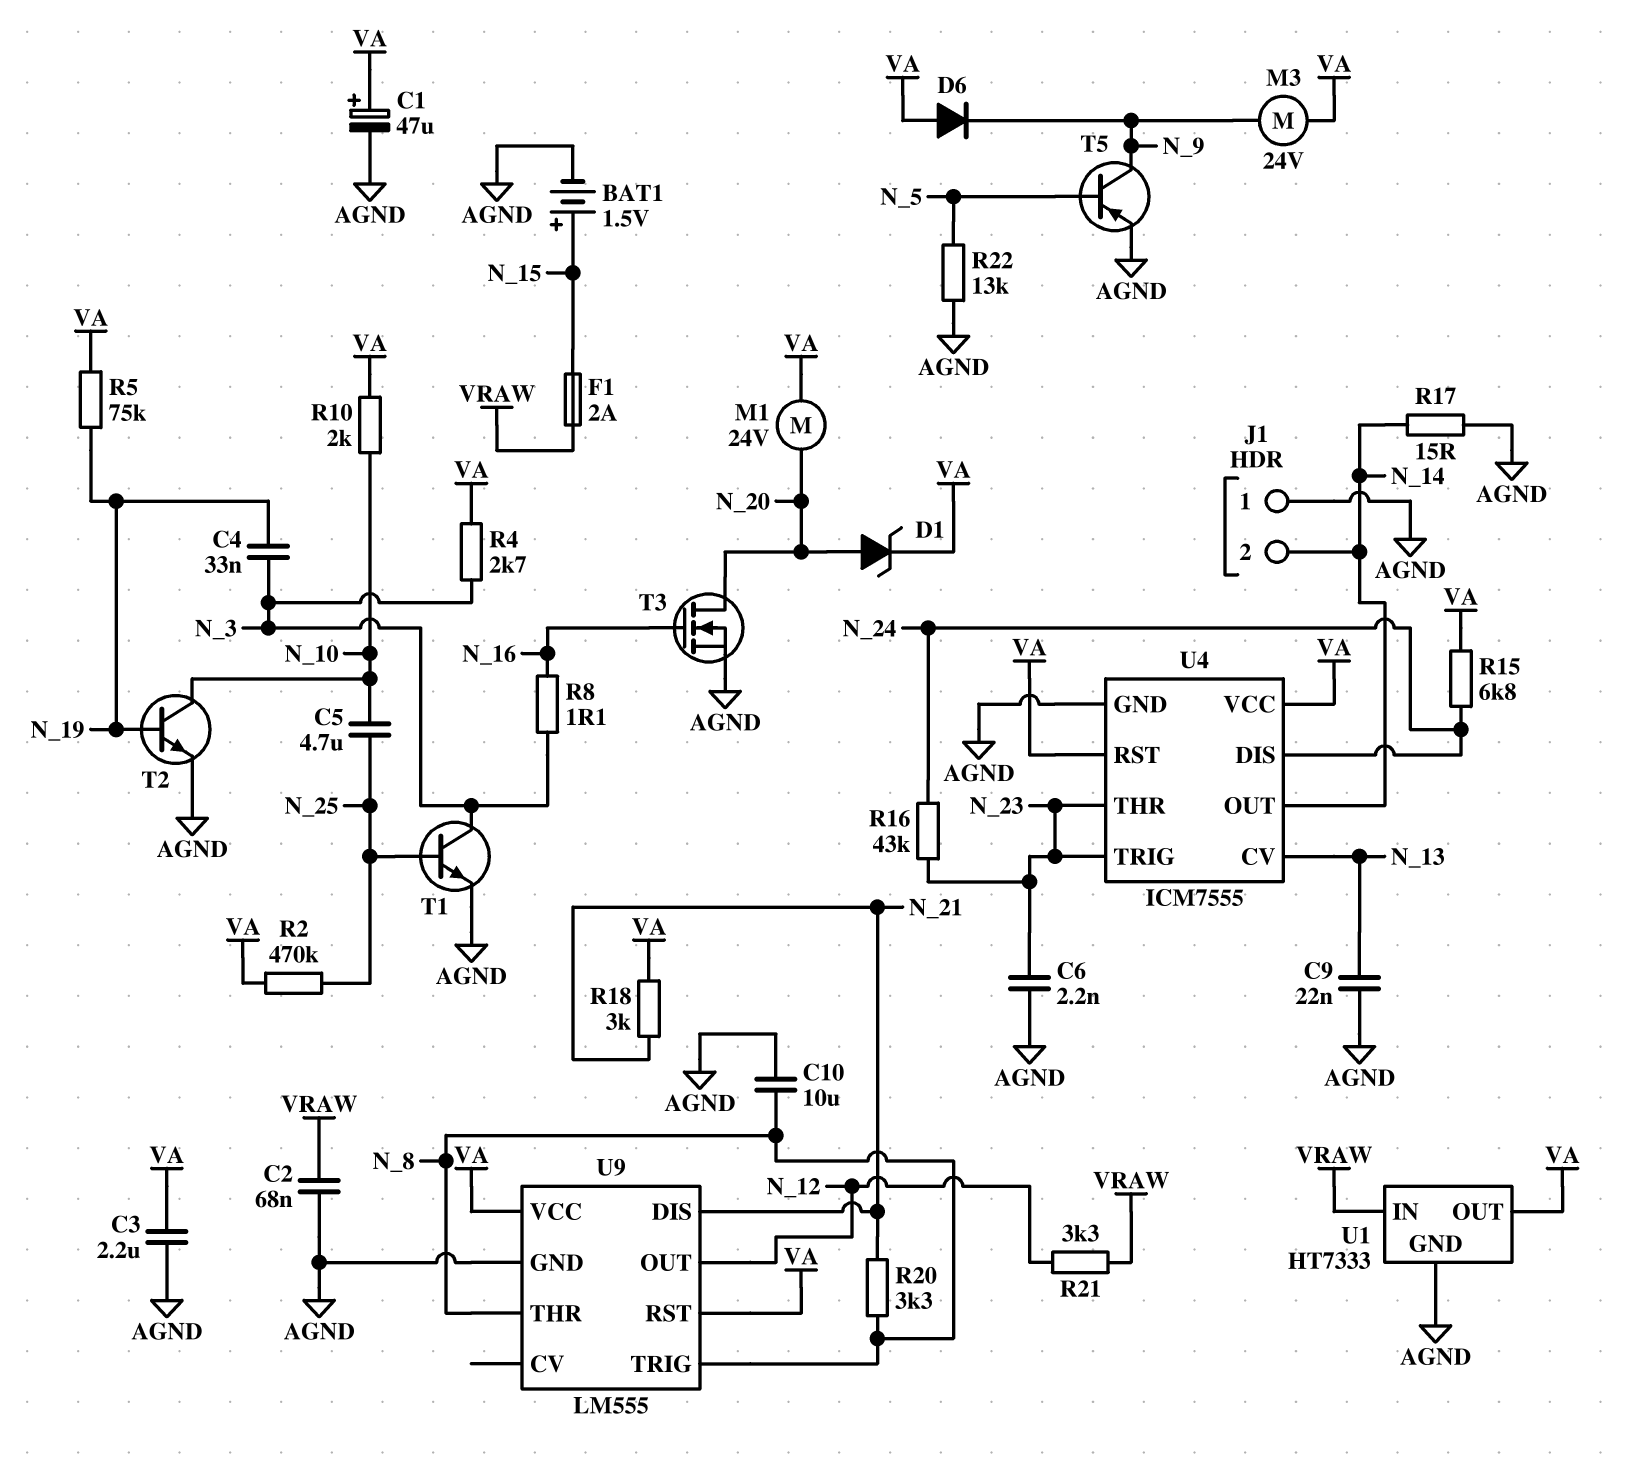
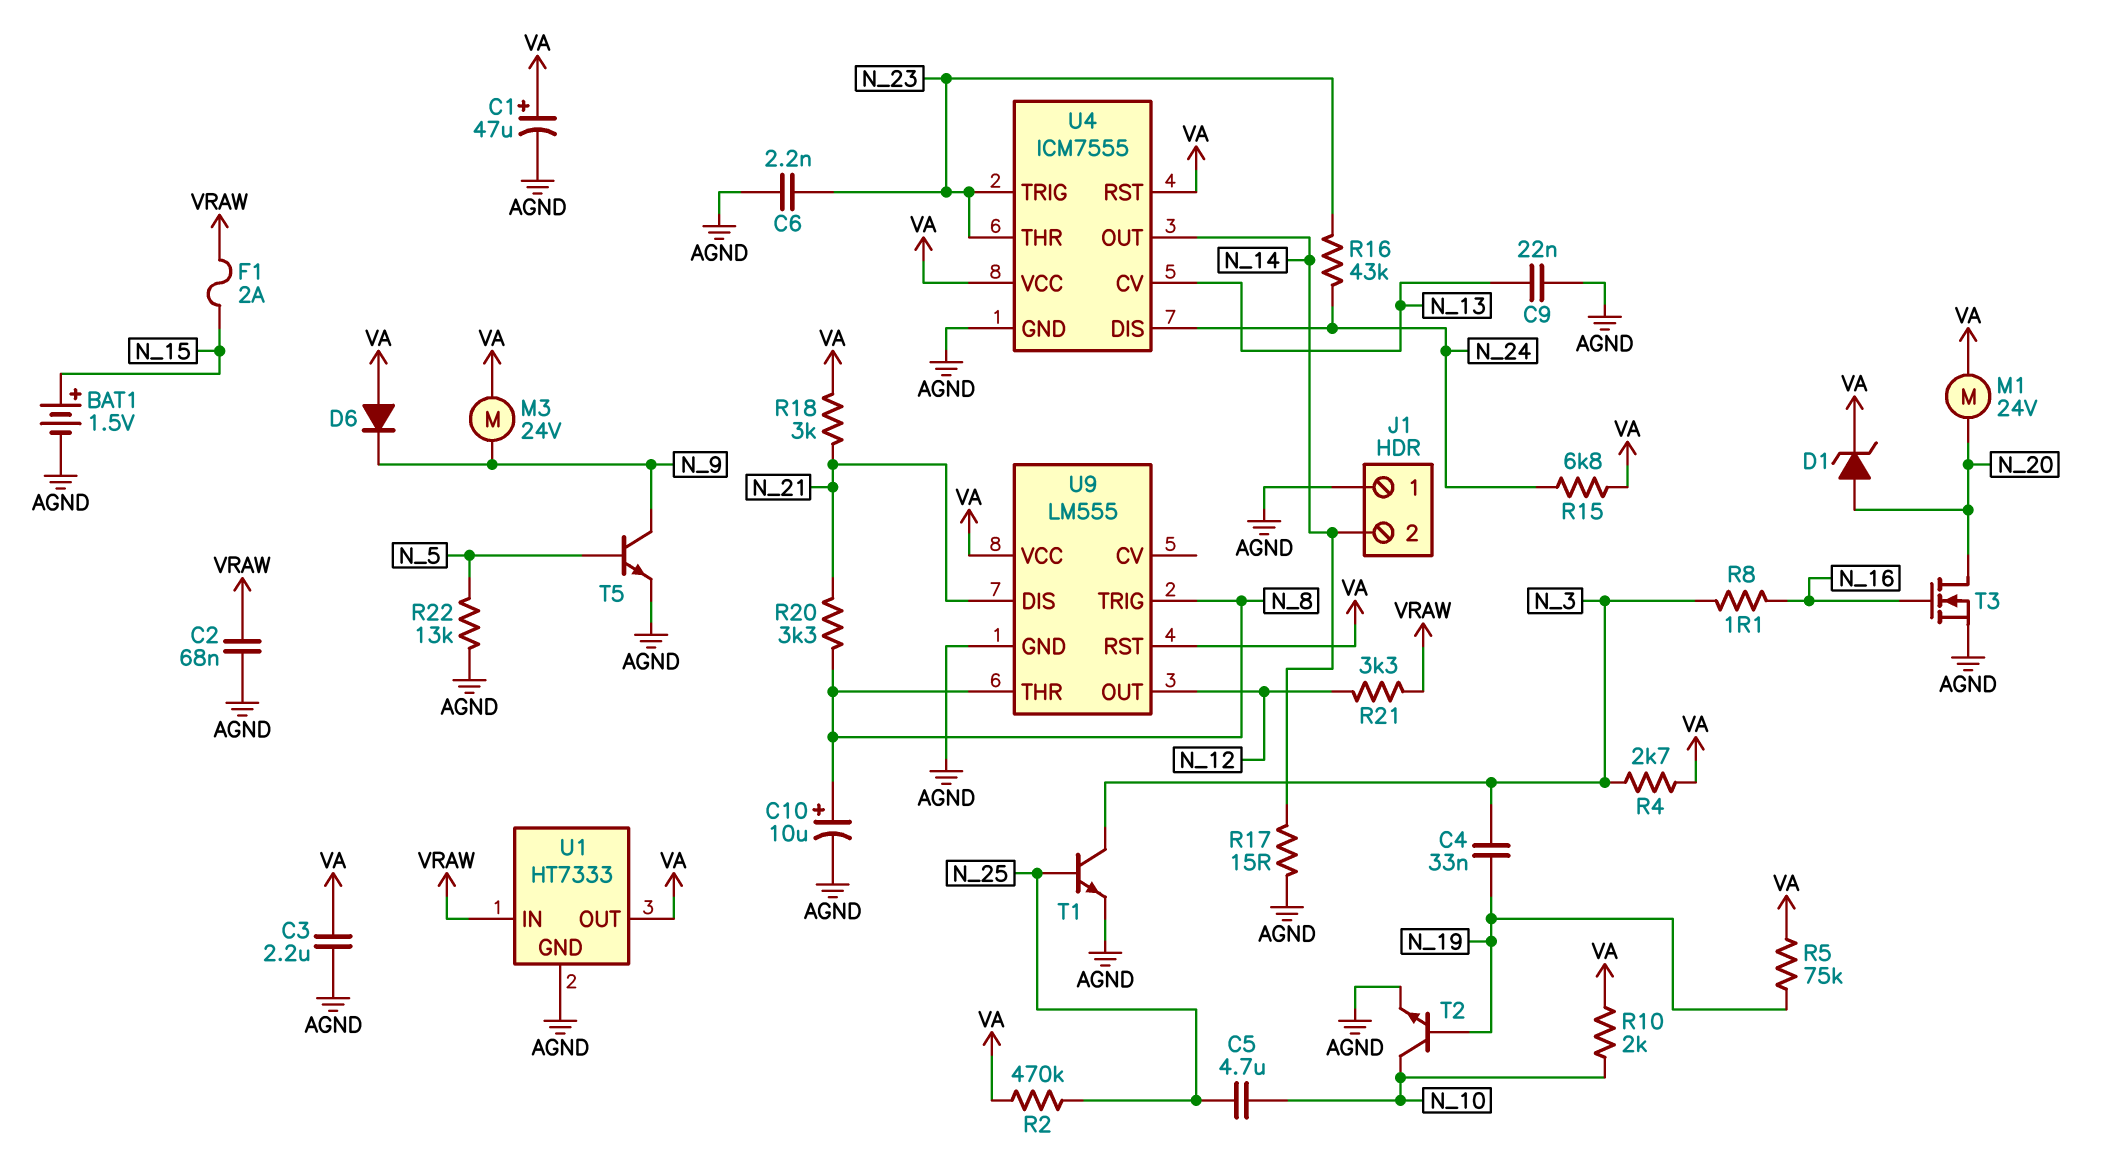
C10: 10uF (AGND, N_8) -> 10uF (plus N_8, minus AGND)
T5: PNP (B N_5, C N_9, E AGND) -> NPN (B N_5, C N_9, E AGND)

